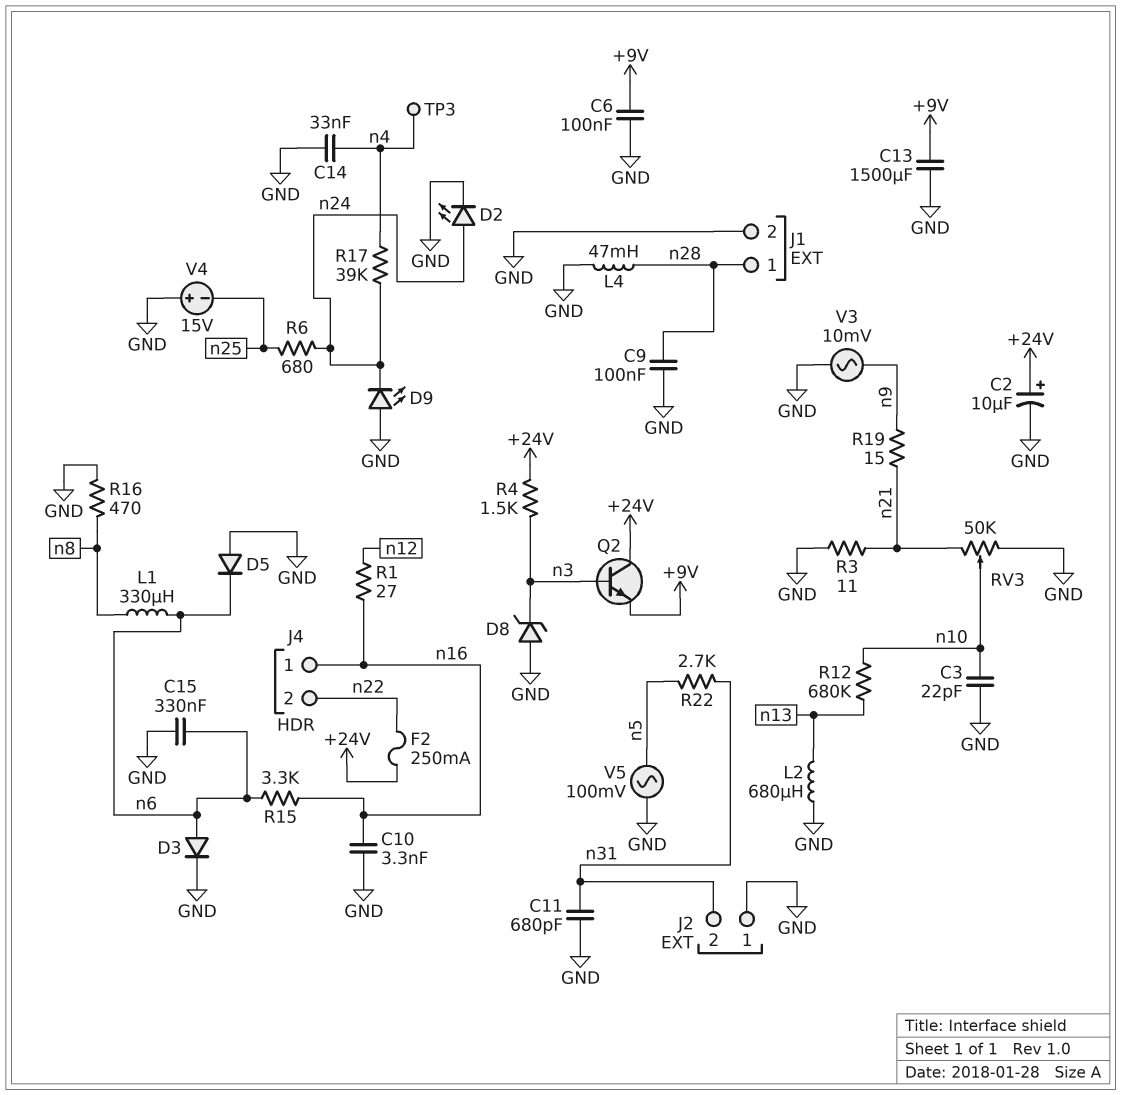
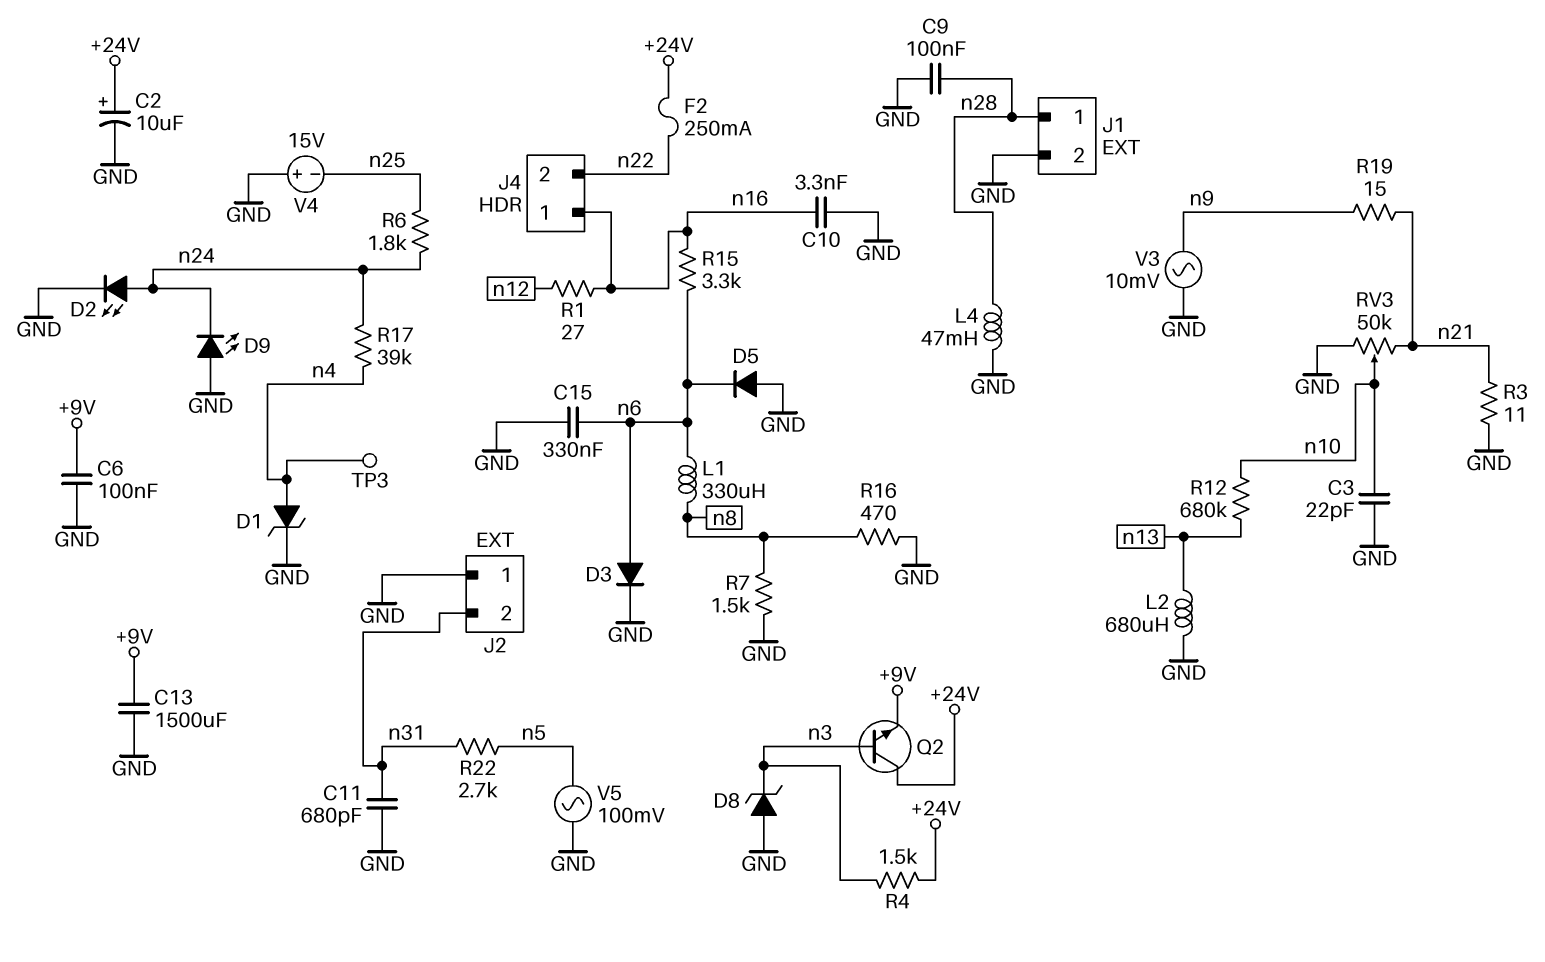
C14: 33nF (GND, n4) -> none
D1: none -> zener (A n4, K GND)
R6: 680 (n24, n25) -> 1.8k (n24, n25)
R7: none -> 1.5k (GND, n8)

